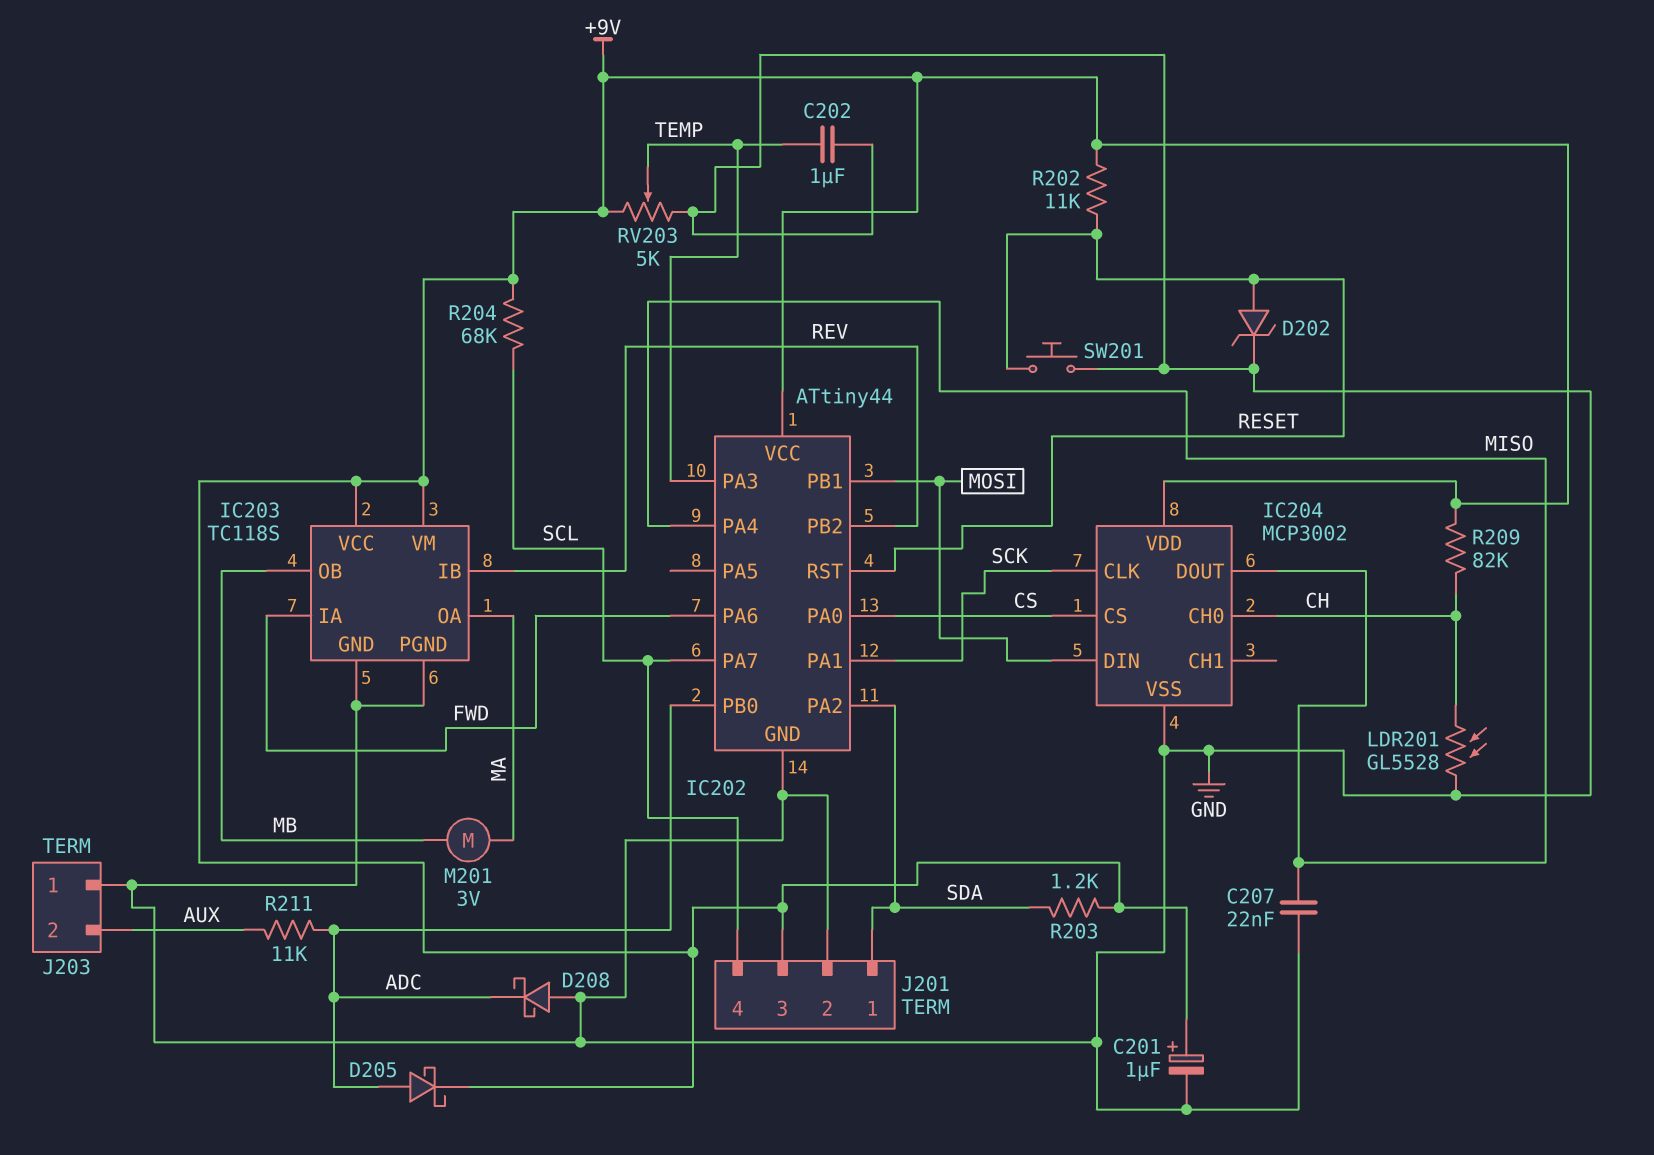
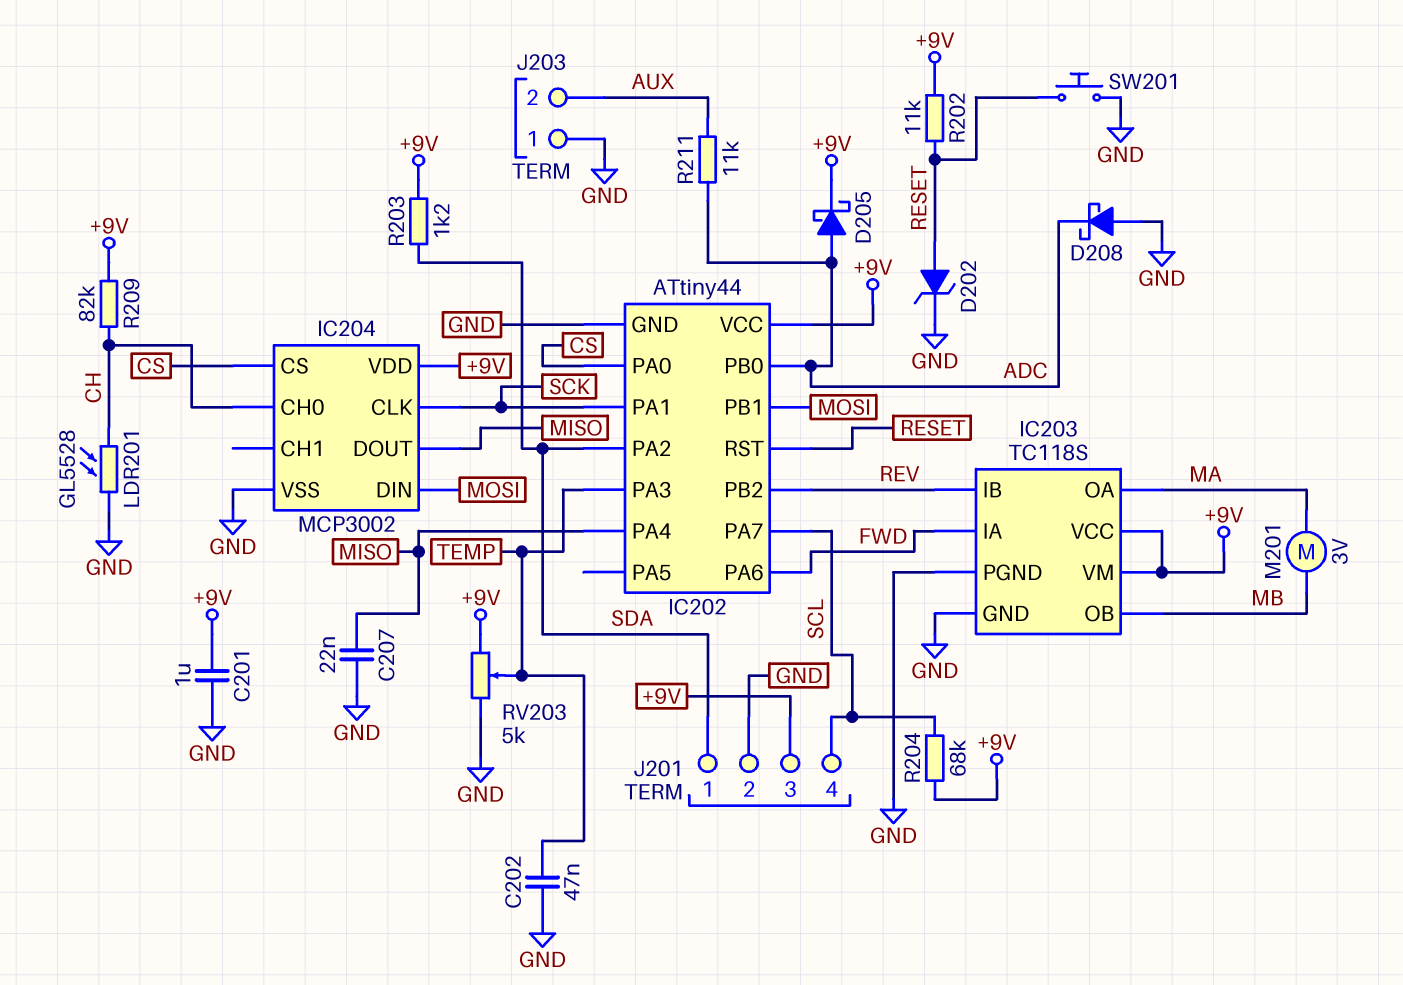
C201: 1uF (plus +9V, minus GND) -> 1uF (+9V, GND)
C202: 1uF (GND, TEMP) -> 47nF (GND, TEMP)

